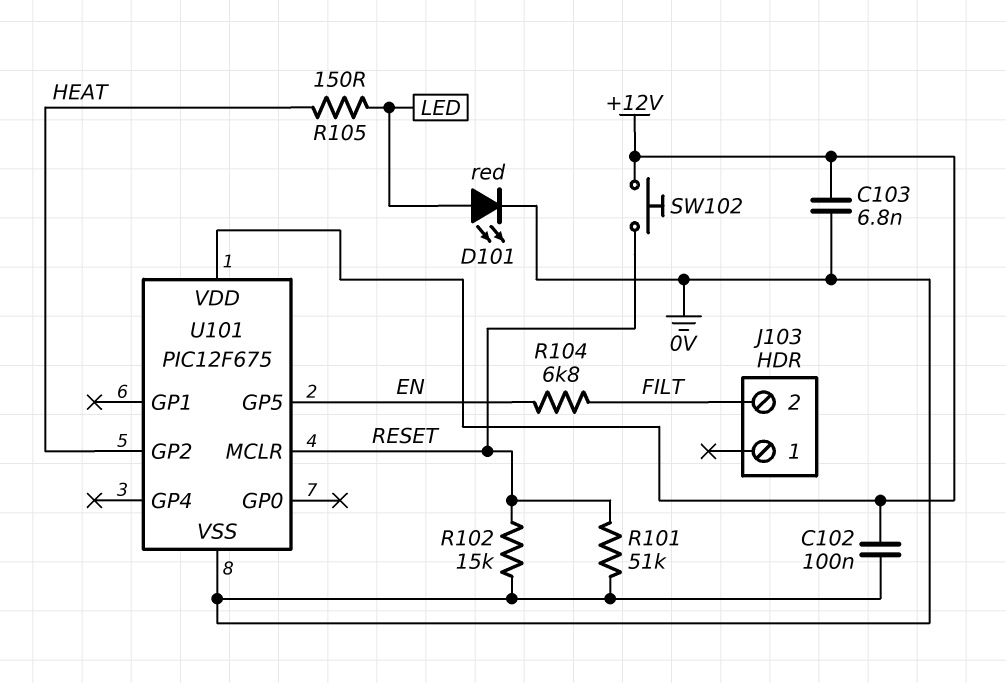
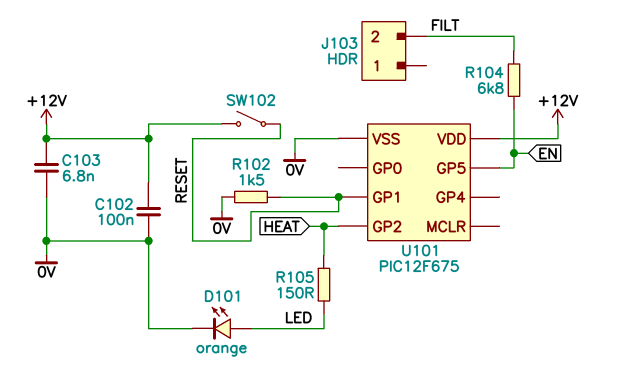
D101: LED red (A LED, K 0V) -> LED orange (A LED, K 0V)
R101: 51k (0V, RESET) -> none
R102: 15k (0V, RESET) -> 1.5k (0V, RESET)
SW102: button (+12V, RESET) -> switch (+12V, RESET)
U101 pin GP1: none -> RESET
U101 pin MCLR: RESET -> none

